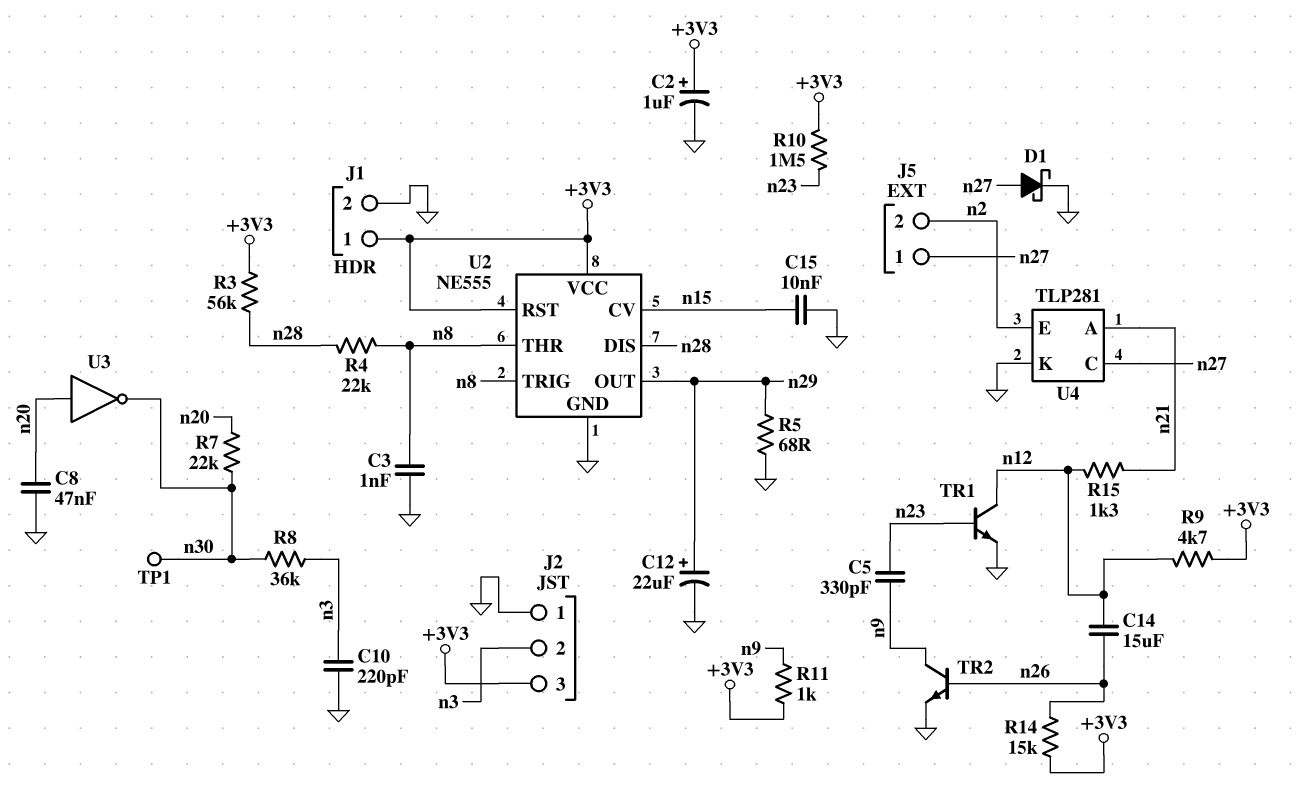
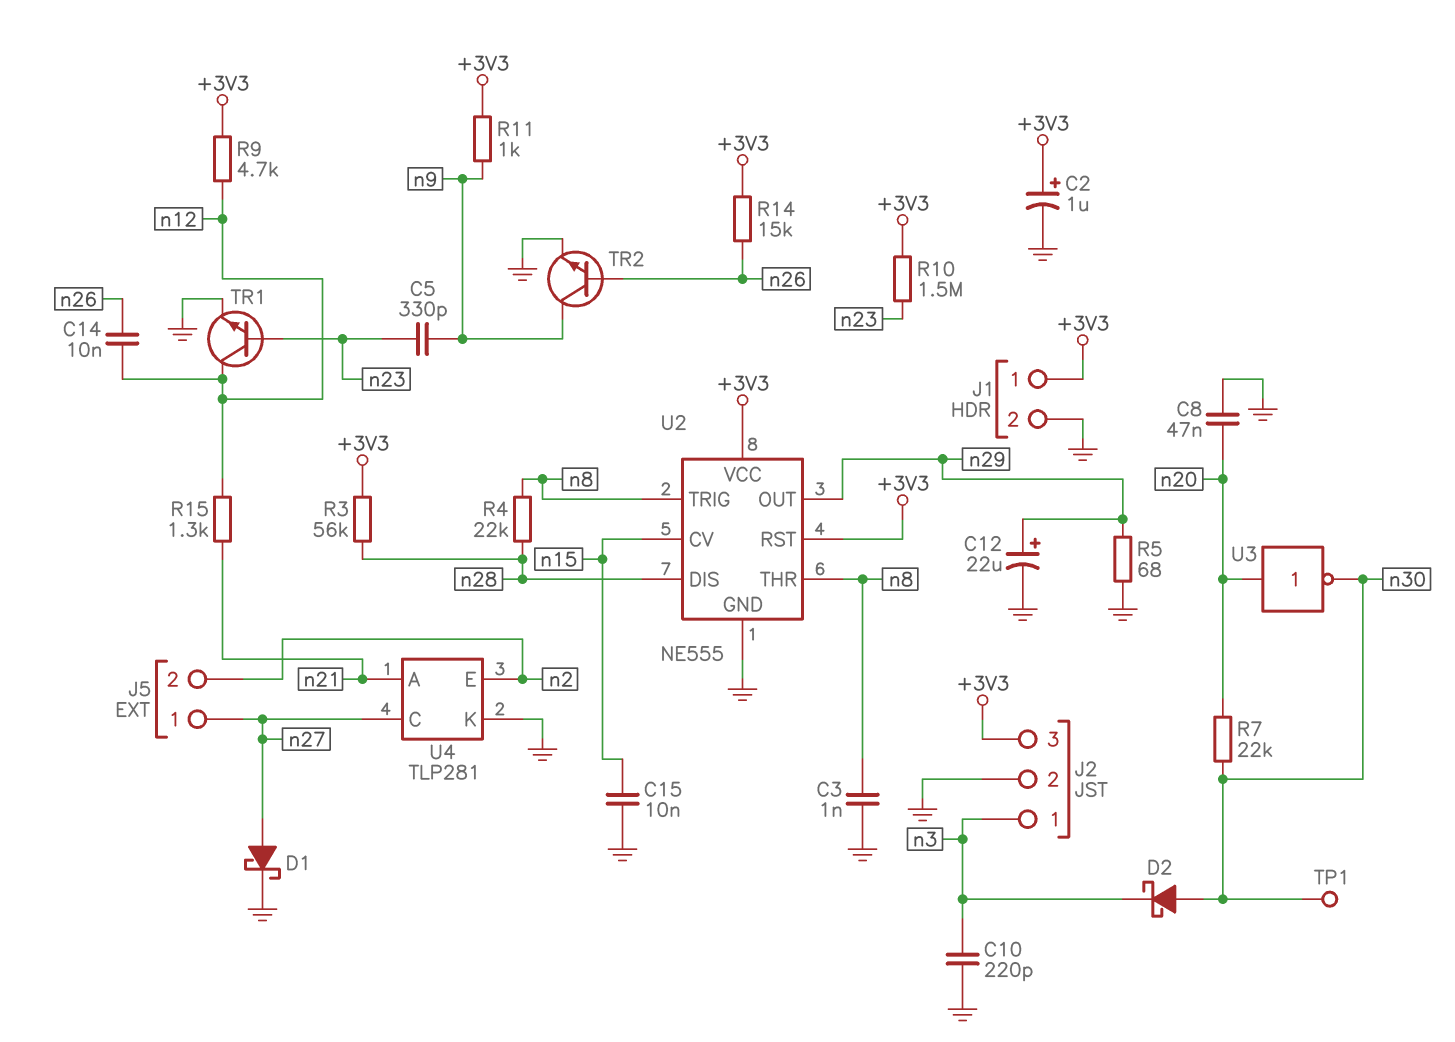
C14: 15uF (n12, n26) -> 10nF (n12, n26)
D2: none -> schottky (A n30, K n3)
J2 pin 1: GND -> n3
J2 pin 2: n3 -> GND
R8: 36k (n3, n30) -> none

